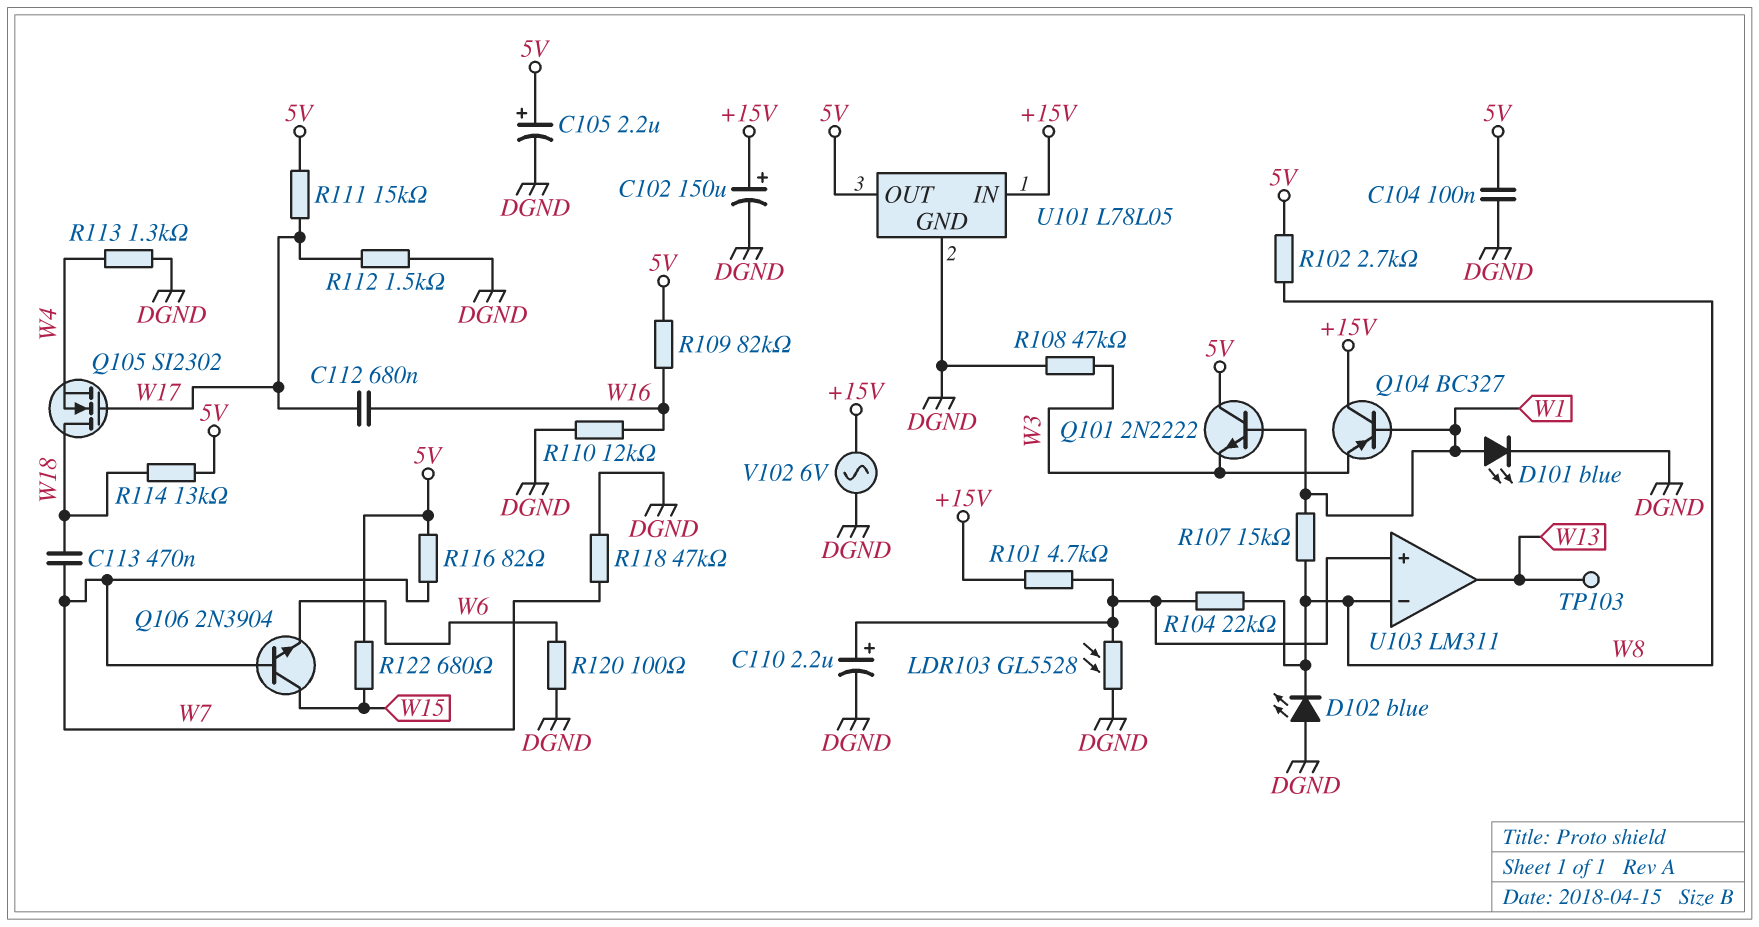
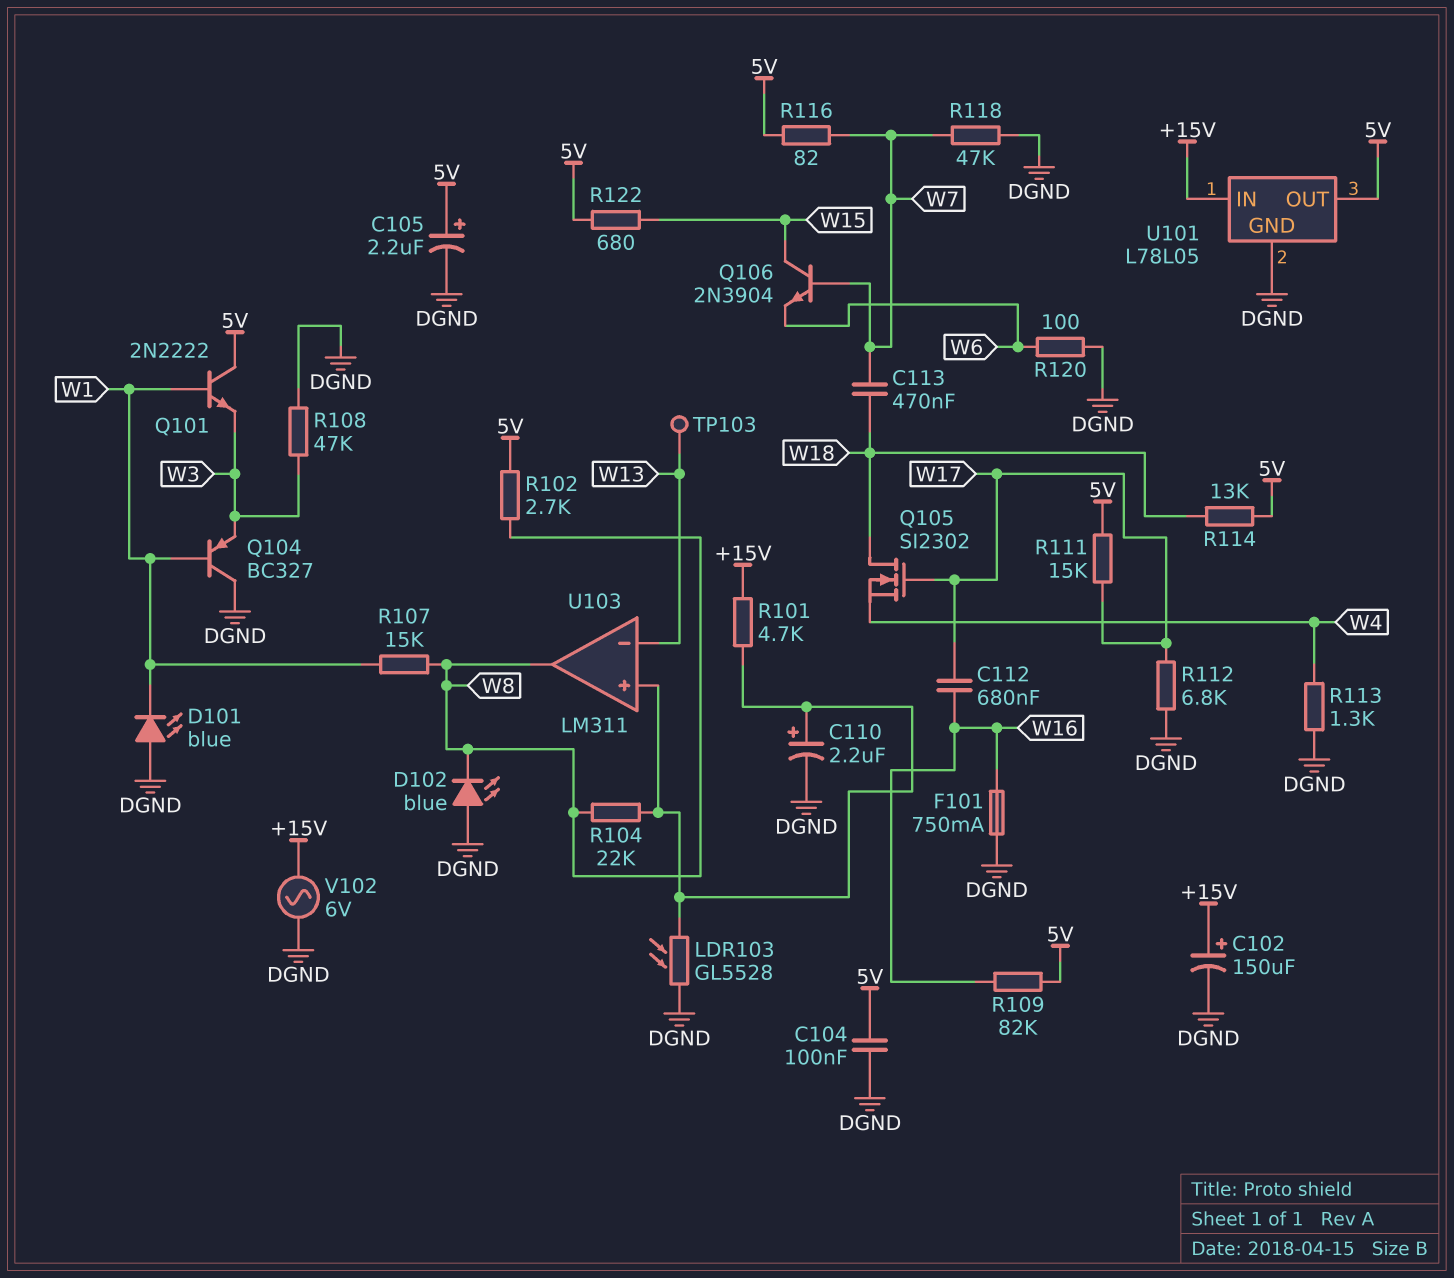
D101: LED blue (A W1, K DGND) -> LED blue (A DGND, K W1)
F101: none -> 750mA (DGND, W16)
Q104: PNP BC327 (B W1, C +15V, E W3) -> PNP BC327 (B W1, C DGND, E W3)
R110: 12k (DGND, W16) -> none
R112: 1.5k (DGND, W17) -> 6.8k (DGND, W17)
U103 pin in-: W8 -> W13
U103 pin out: W13 -> W8

